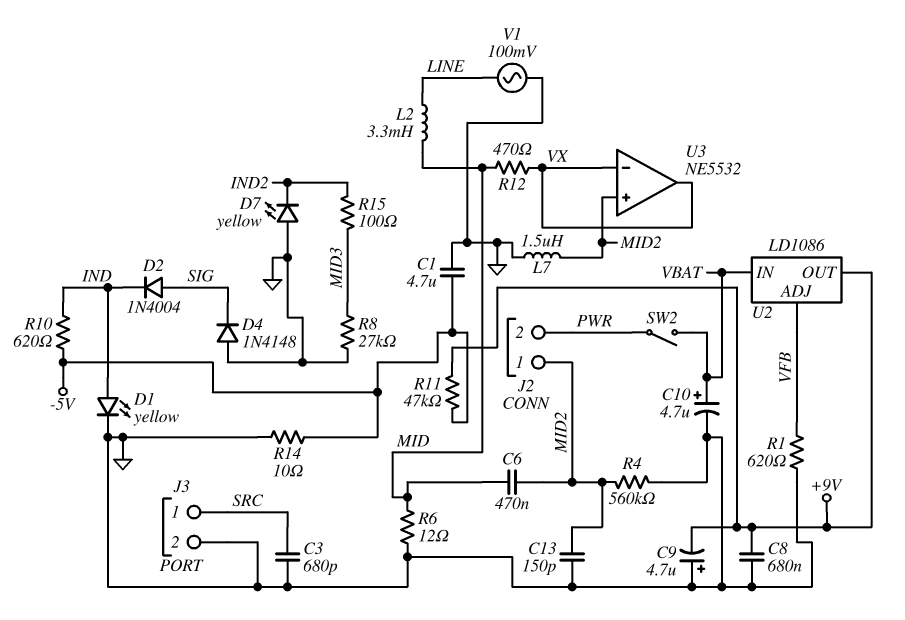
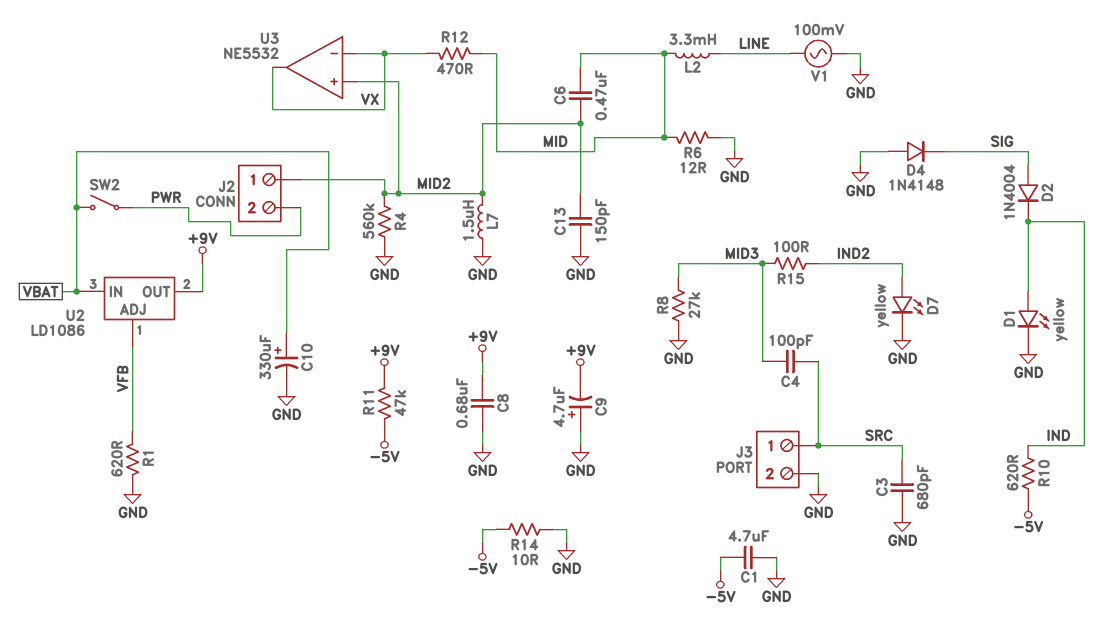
C4: none -> 100pF (MID3, SRC)
C10: 4.7uF (plus VBAT, minus GND) -> 330uF (plus VBAT, minus GND)
D7: LED yellow (A GND, K IND2) -> LED yellow (A IND2, K GND)

